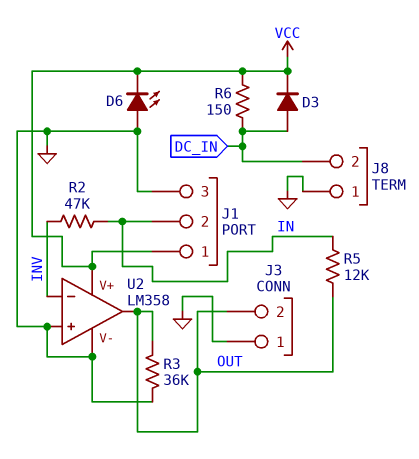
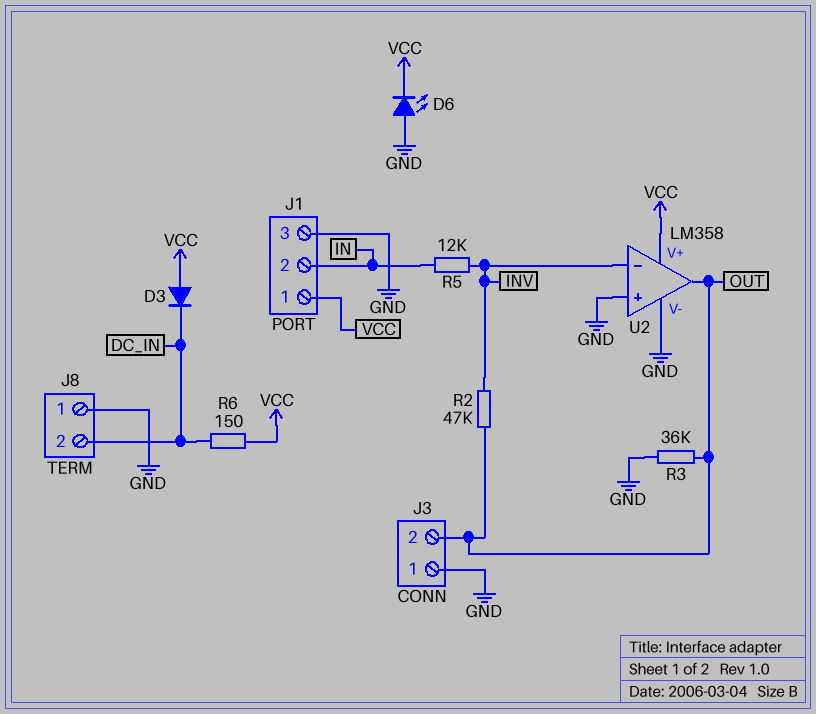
D3: diode (A DC_IN, K VCC) -> diode (A VCC, K DC_IN)
R2: 47k (IN, INV) -> 47k (INV, OUT)
R5: 12k (IN, OUT) -> 12k (IN, INV)

